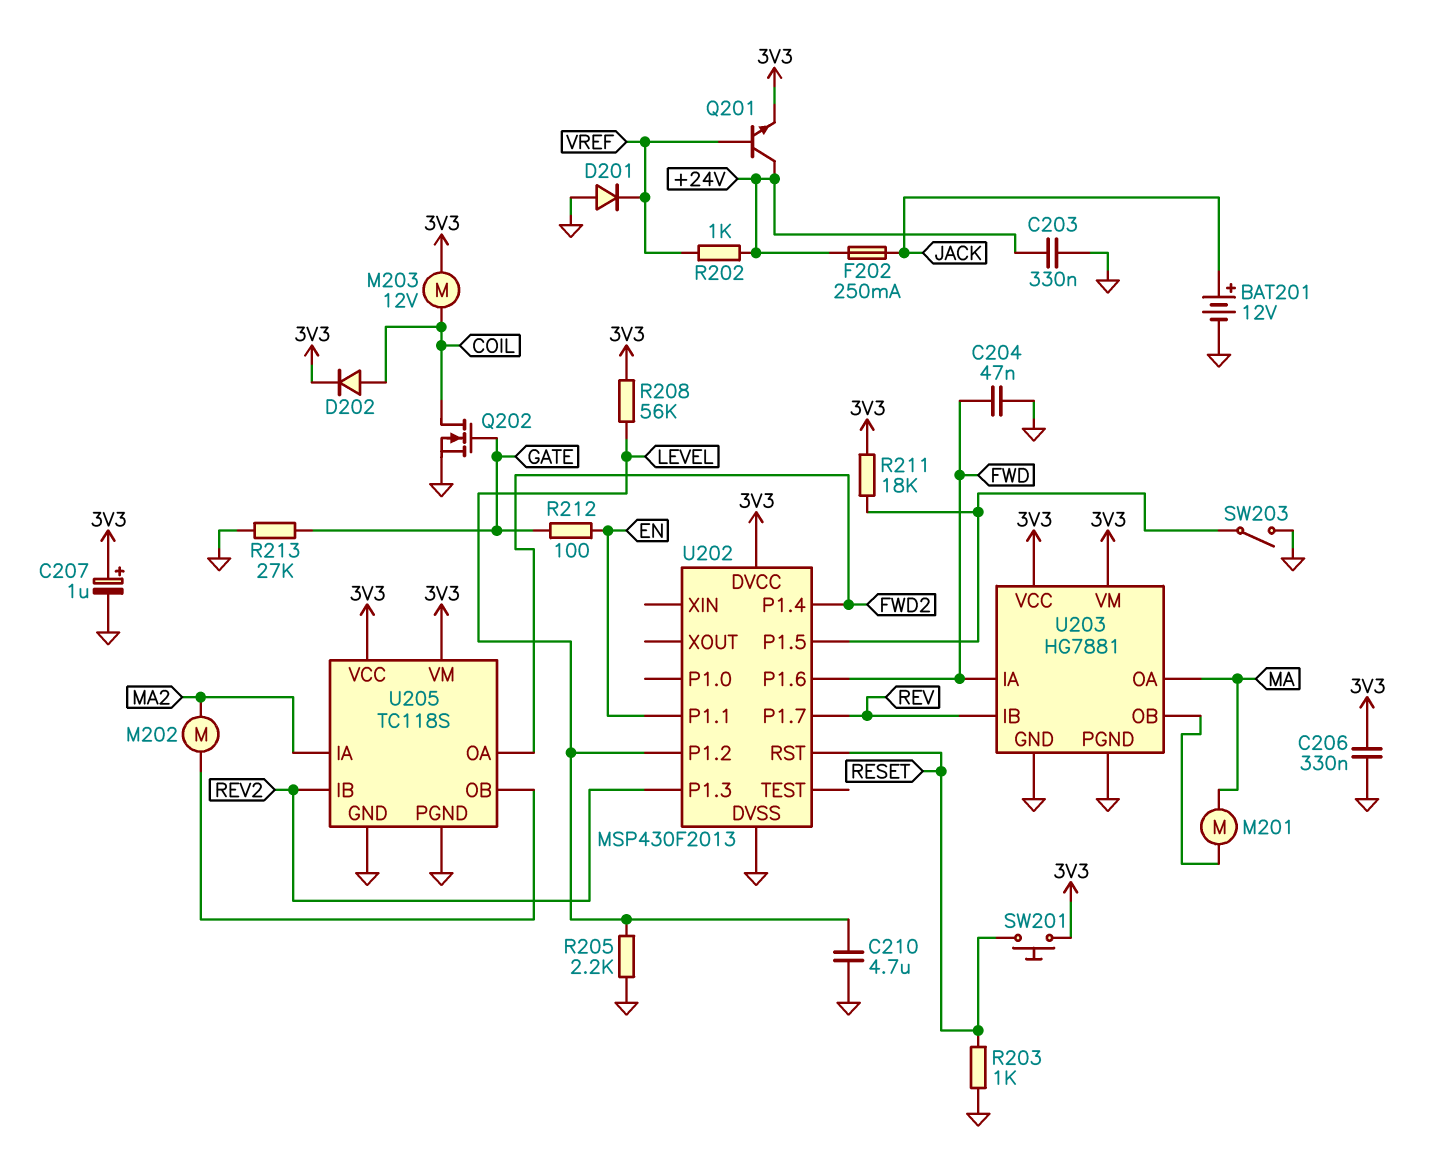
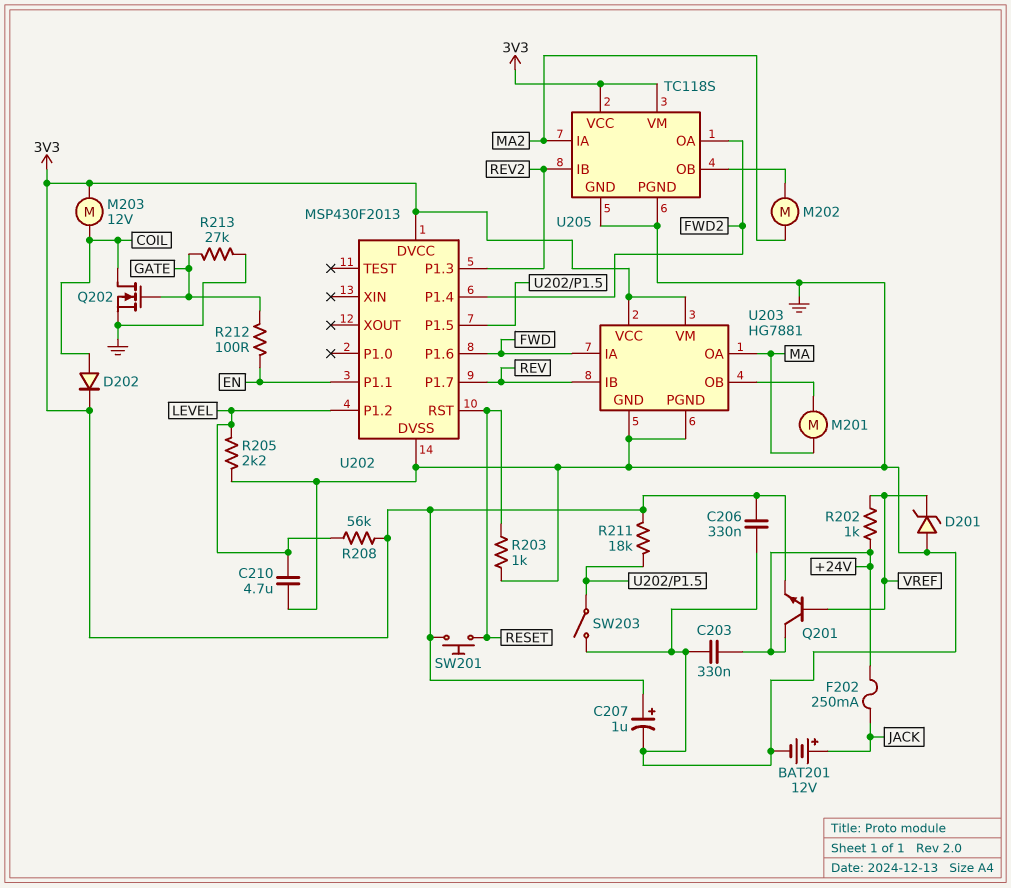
C204: 47nF (FWD, GND) -> none
D201: diode (A GND, K VREF) -> zener (A GND, K VREF)

